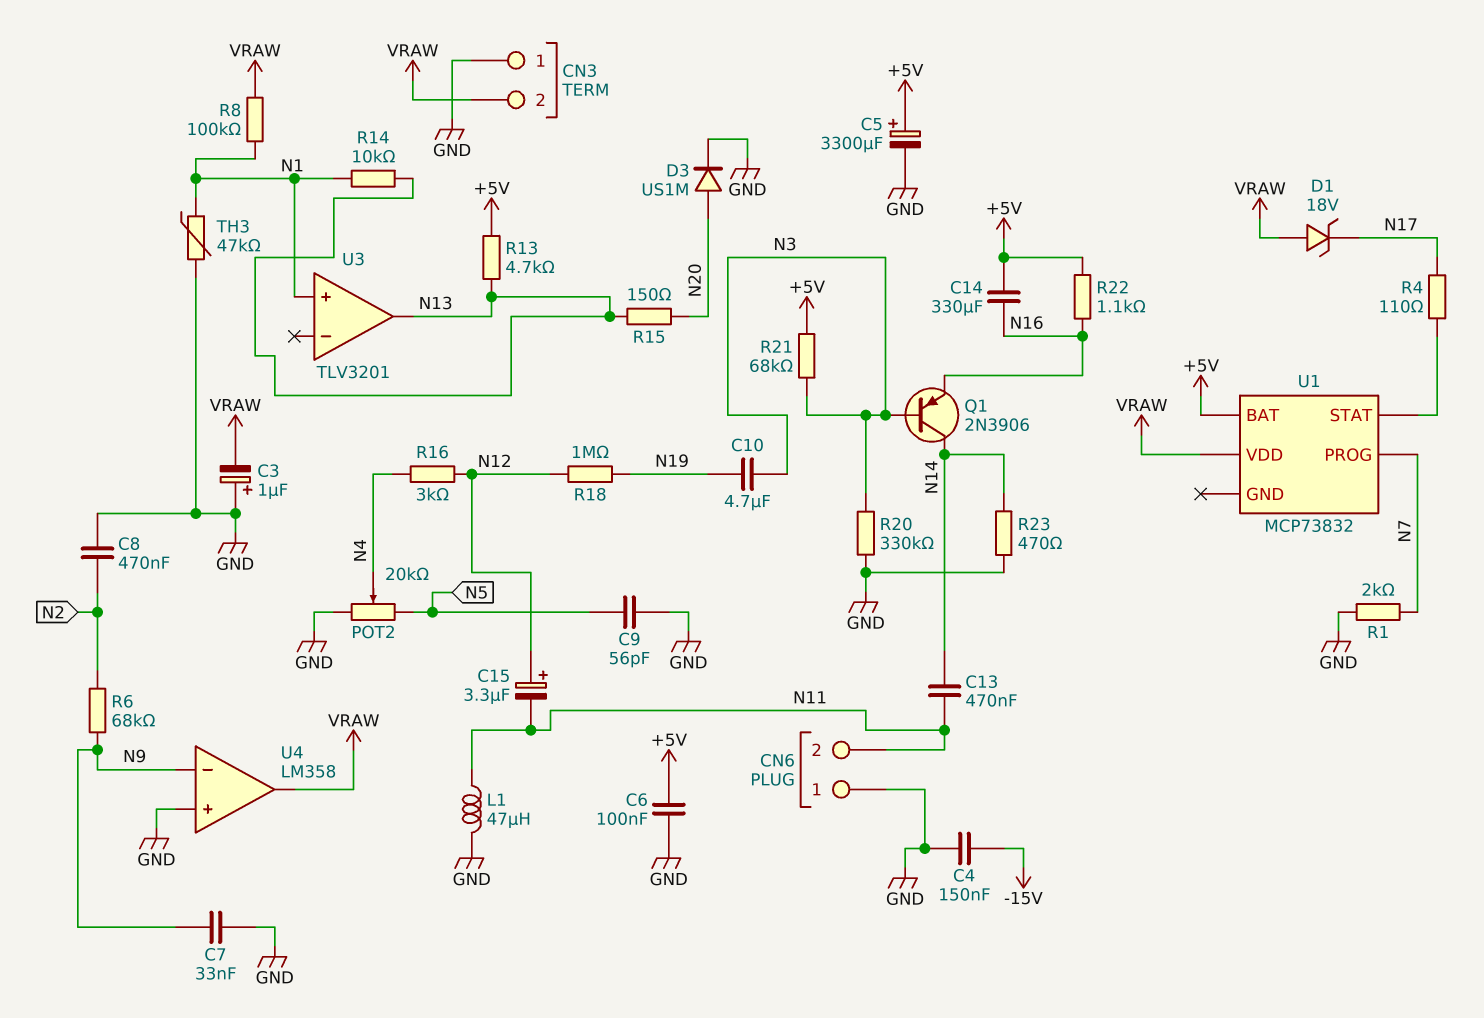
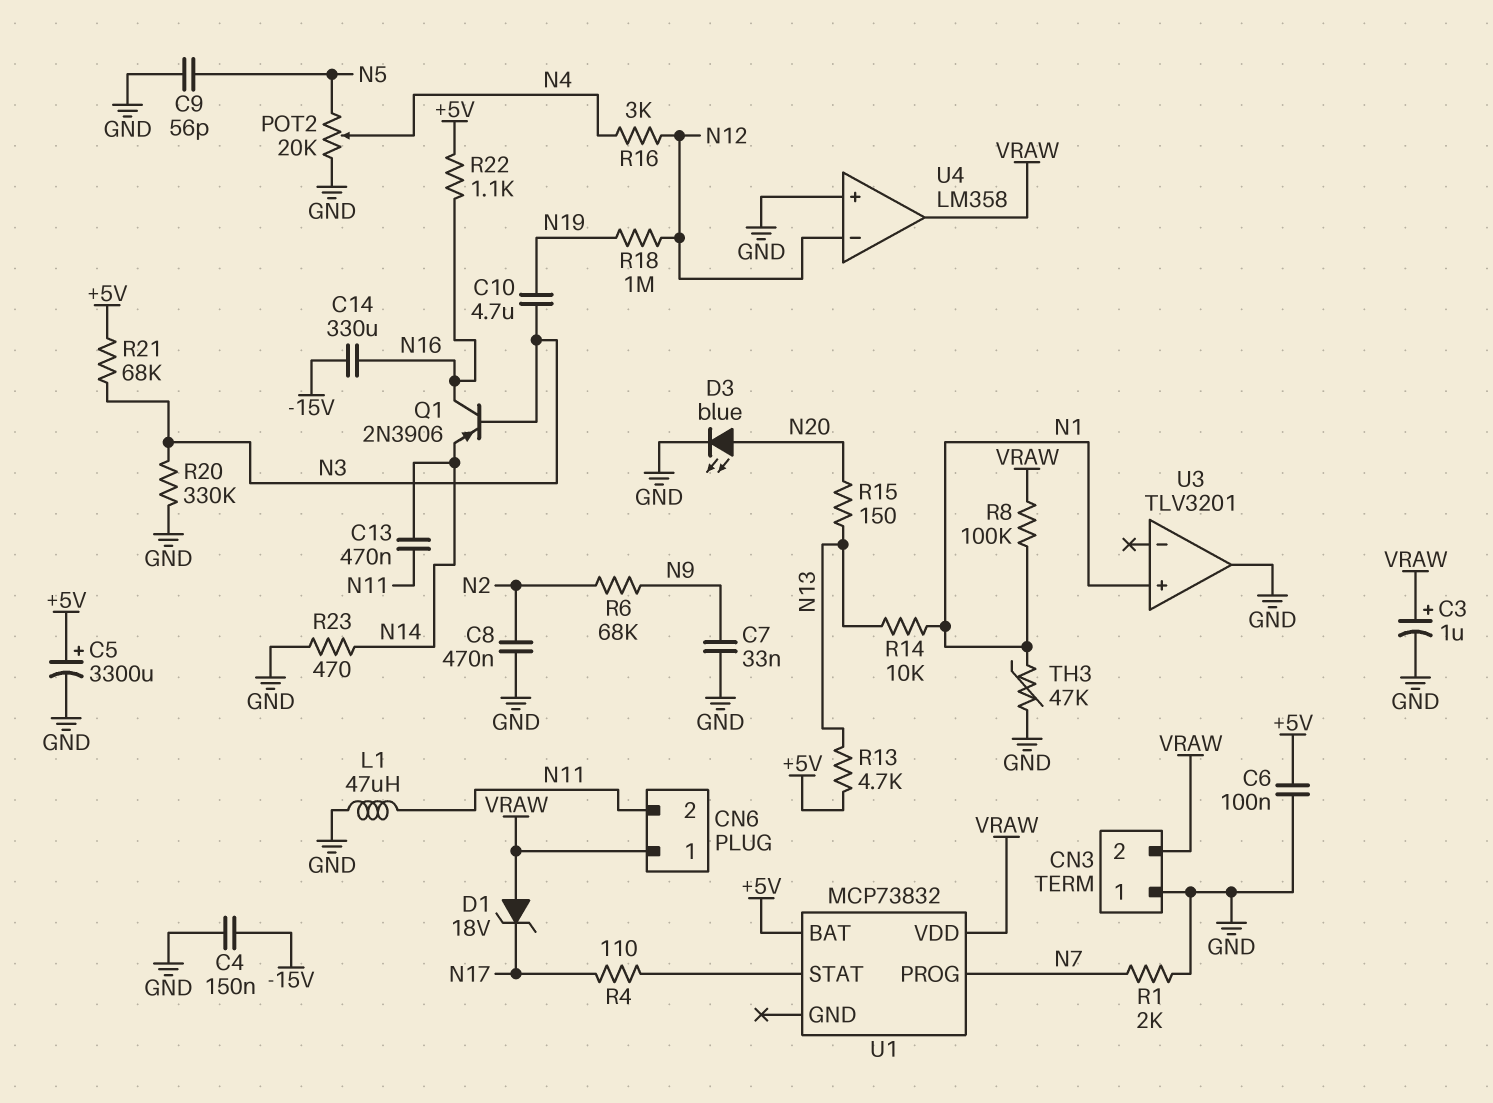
C3: 1uF (plus GND, minus VRAW) -> 1uF (plus VRAW, minus GND)
C14: 330uF (+5V, N16) -> 330uF (-15V, N16)
C15: 3.3uF (plus N12, minus N11) -> none
CN6 pin 1: GND -> VRAW
D3: diode US1M (A N20, K GND) -> LED blue (A N20, K GND)
Q1: PNP 2N3906 (B N3, C N14, E N16) -> PNP 2N3906 (B N3, C N16, E N14)
U3 pin out: N13 -> GND
U4 pin in-: N9 -> N12

